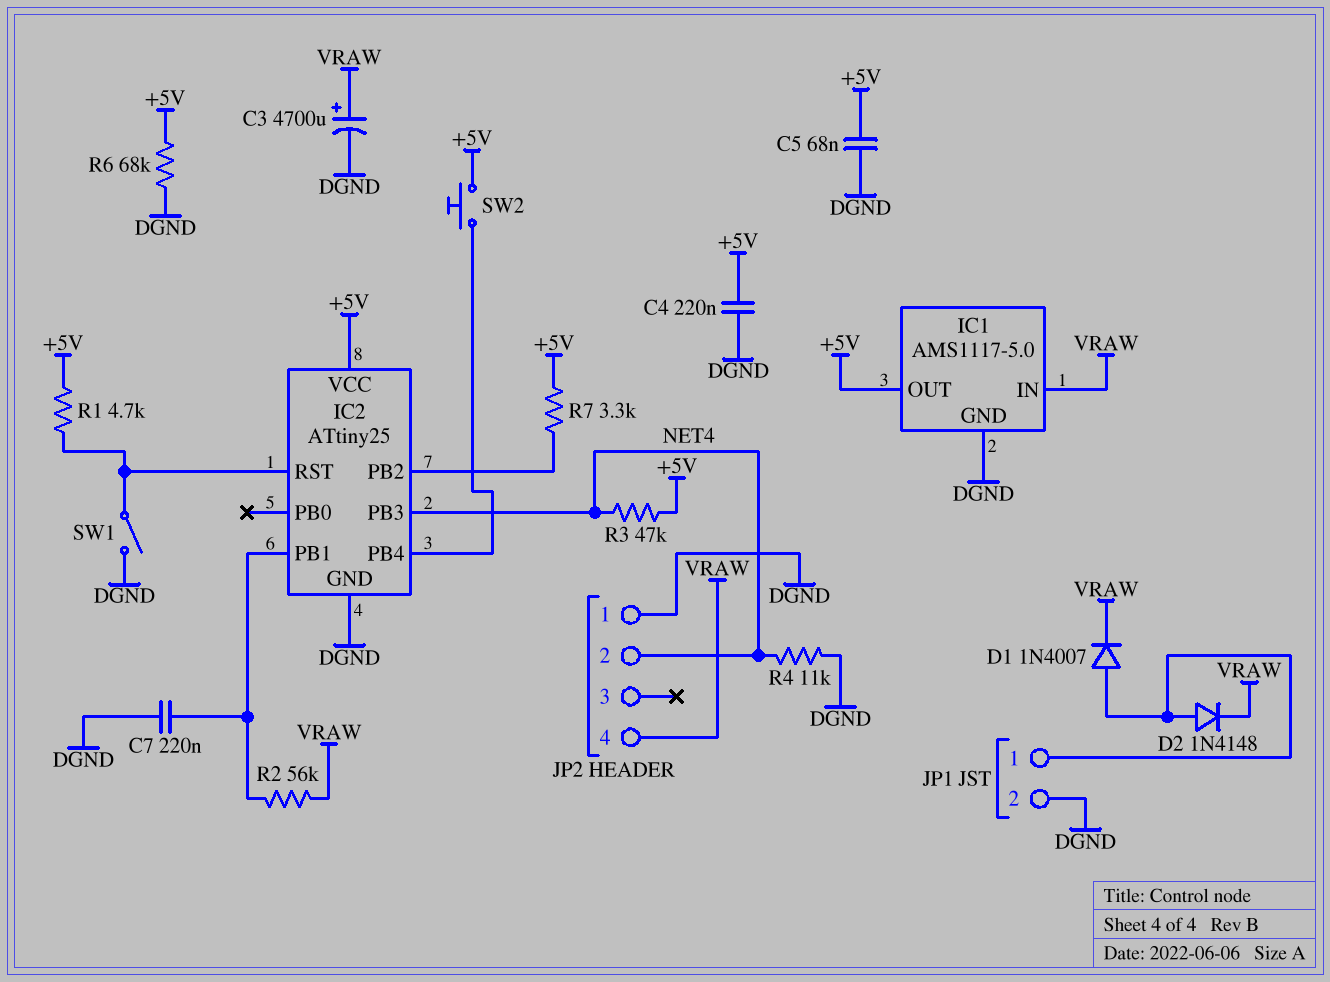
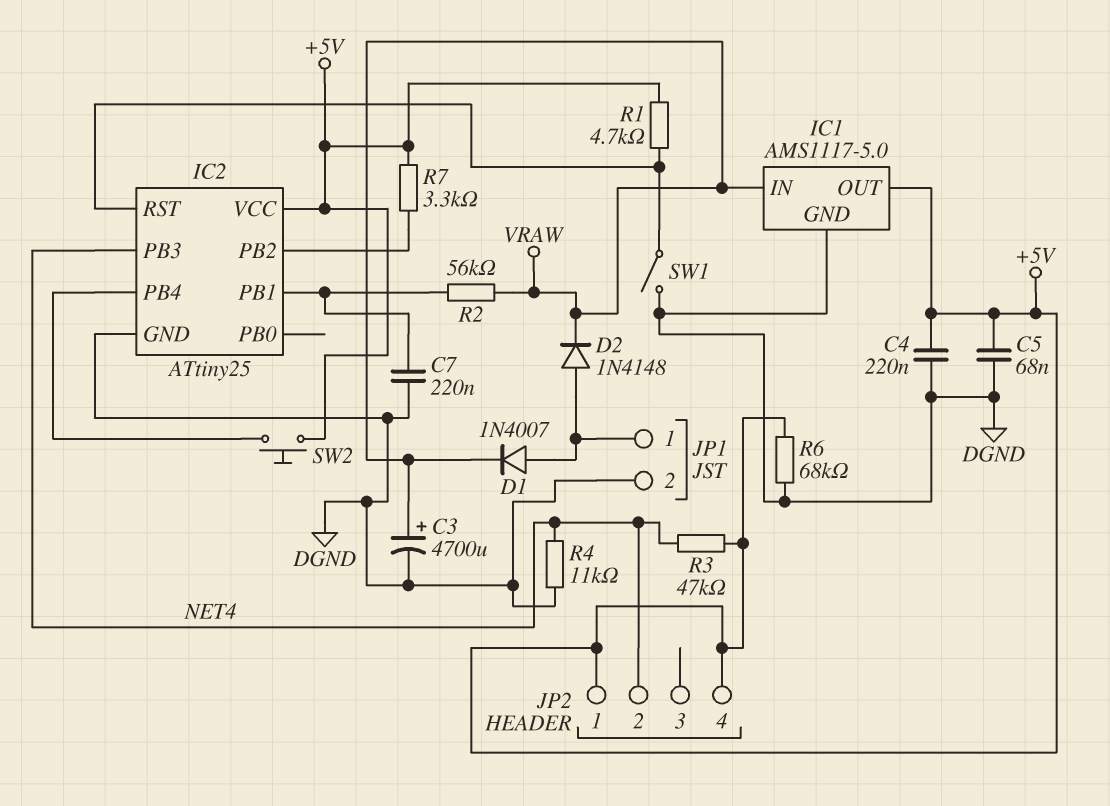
JP2 pin 1: DGND -> +5V
JP2 pin 4: VRAW -> +5V

